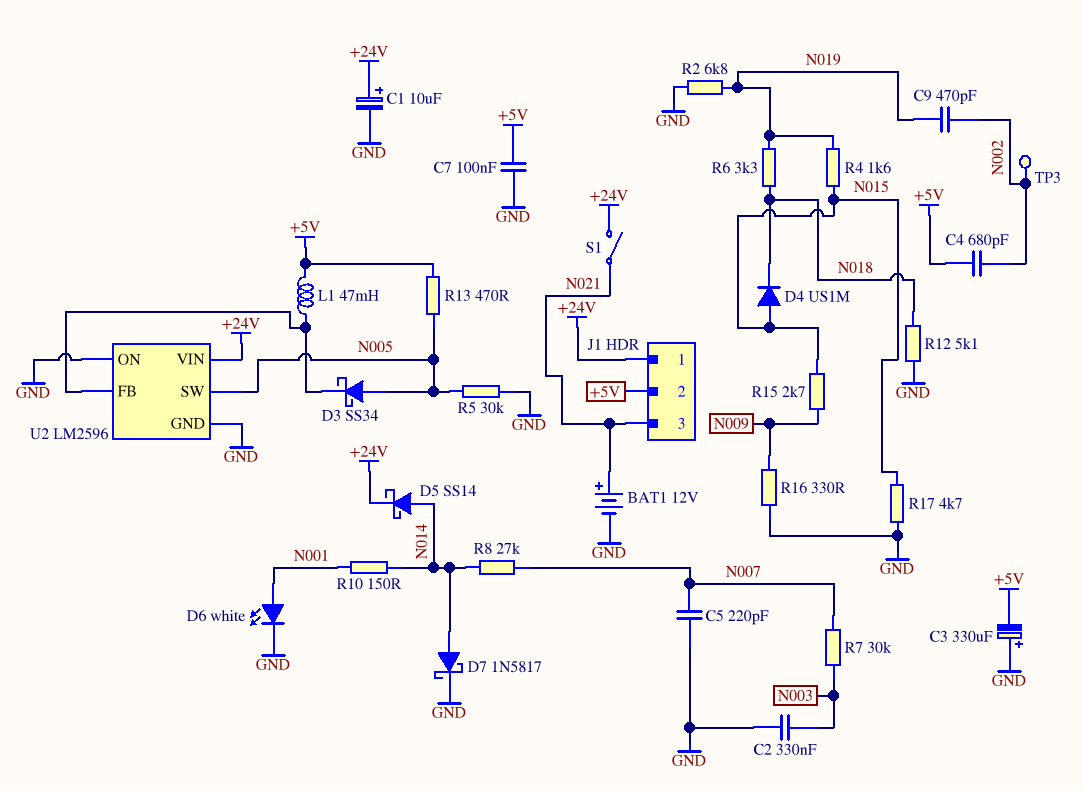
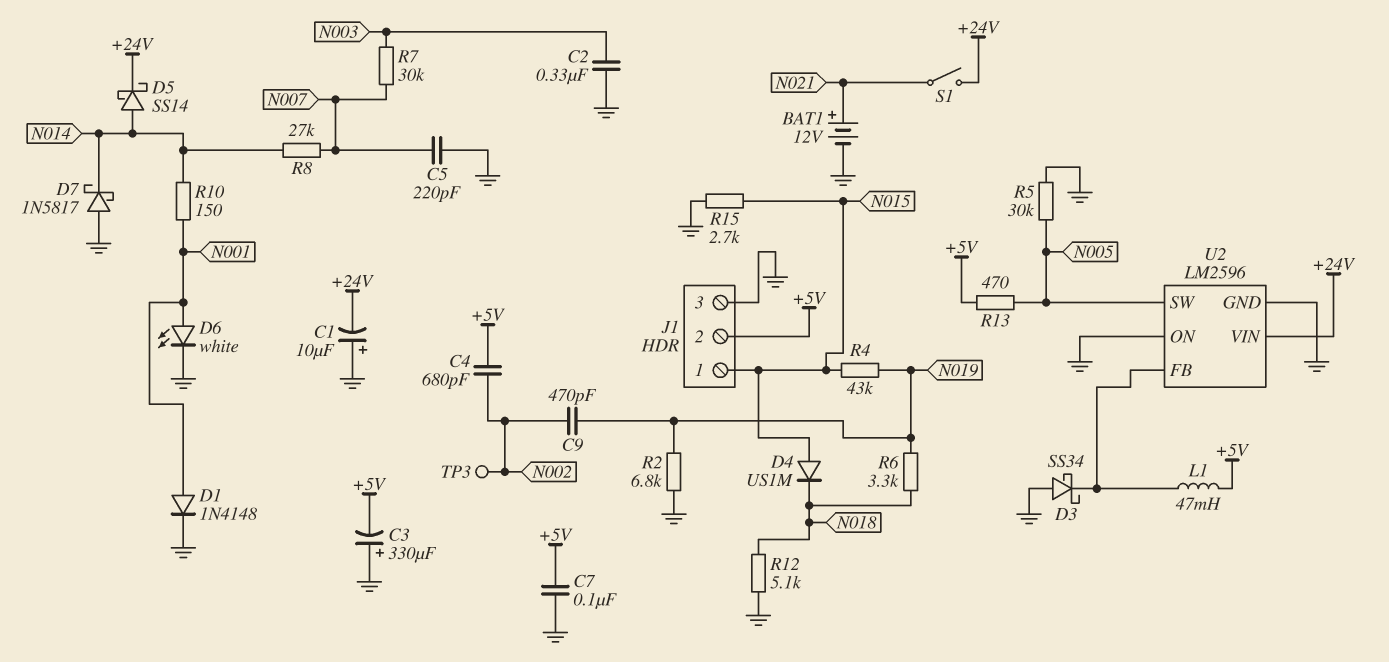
C1: 10uF (plus +24V, minus GND) -> 10uF (plus GND, minus +24V)
D1: none -> diode 1N4148 (A N001, K GND)
D3: schottky SS34 (A N005, K U2/FB) -> schottky SS34 (A GND, K U2/FB)
D7: schottky 1N5817 (A N014, K GND) -> schottky 1N5817 (A GND, K N014)
J1 pin 1: +24V -> N015
J1 pin 3: N021 -> GND
R4: 1.6k (N015, N019) -> 43k (N015, N019)
R15: 2.7k (N009, N015) -> 2.7k (GND, N015)
R16: 330 (GND, N009) -> none
R17: 4.7k (GND, N015) -> none

